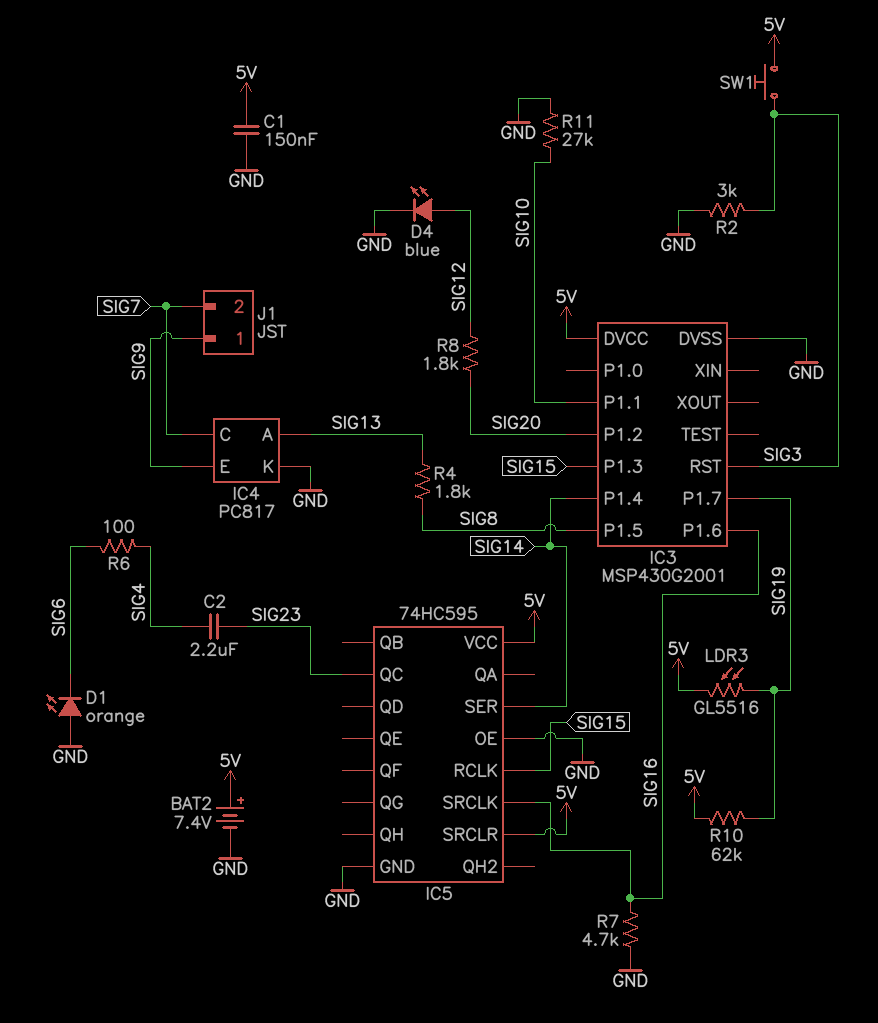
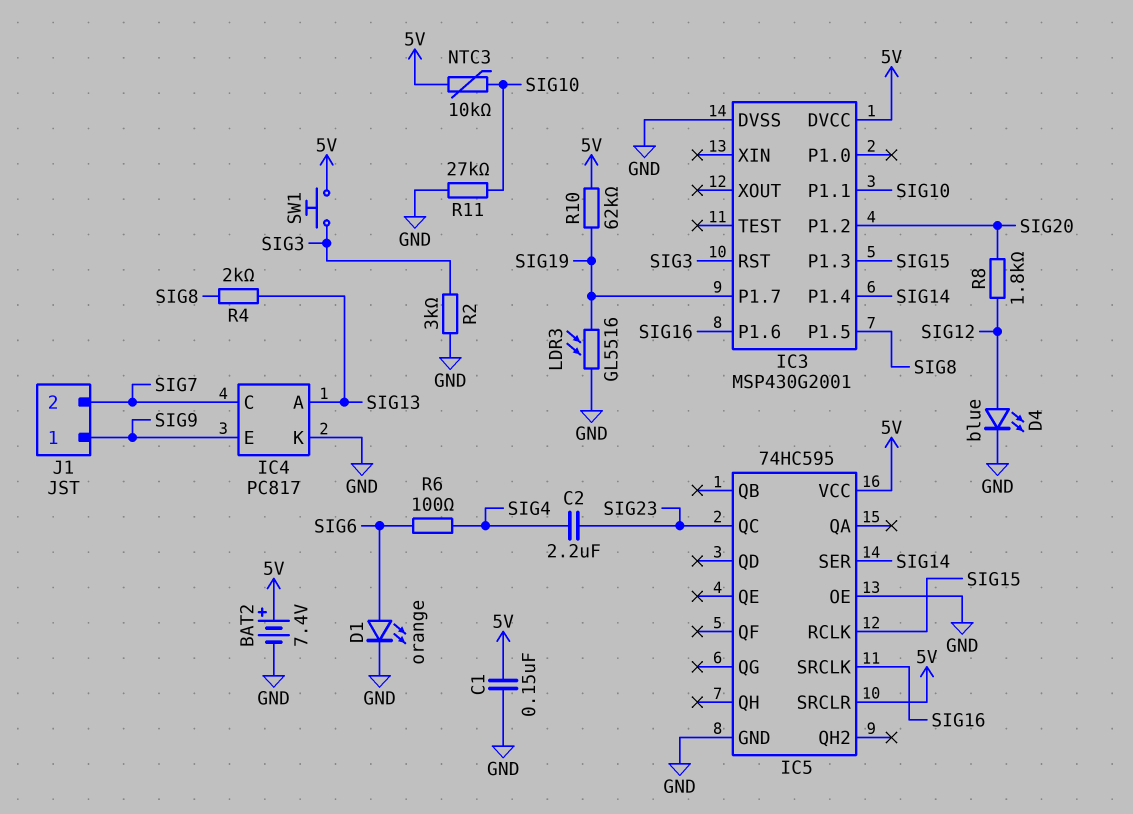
D1: LED orange (A GND, K SIG6) -> LED orange (A SIG6, K GND)
LDR3: GL5516 (5V, SIG19) -> GL5516 (GND, SIG19)
NTC3: none -> 10k (5V, SIG10)
R4: 1.8k (SIG8, SIG13) -> 2k (SIG8, SIG13)
R7: 4.7k (GND, SIG16) -> none

